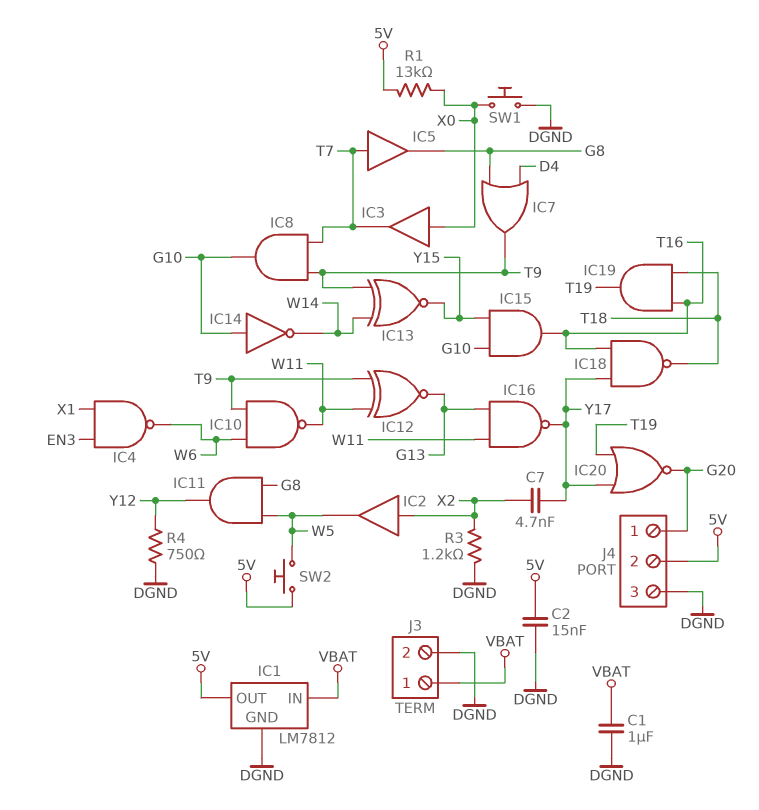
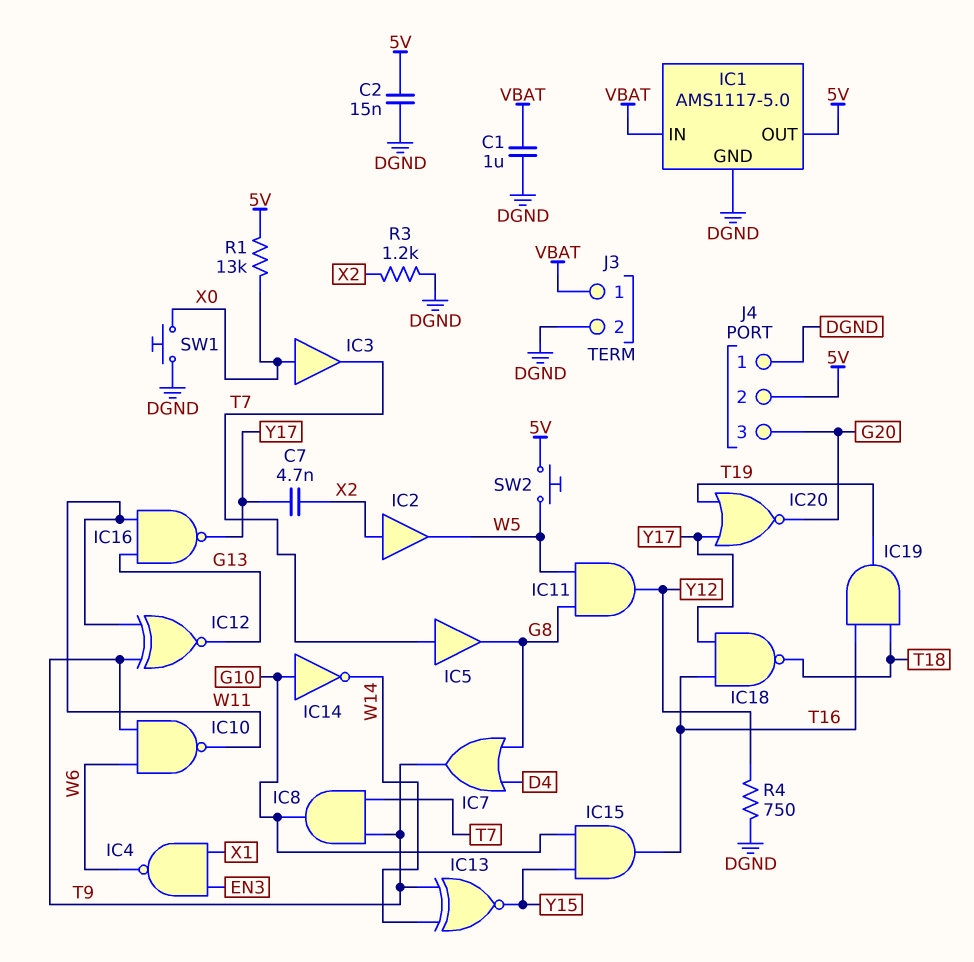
IC1: LM7812 -> AMS1117-5.0
J4 pin 1: G20 -> DGND
J4 pin 3: DGND -> G20

